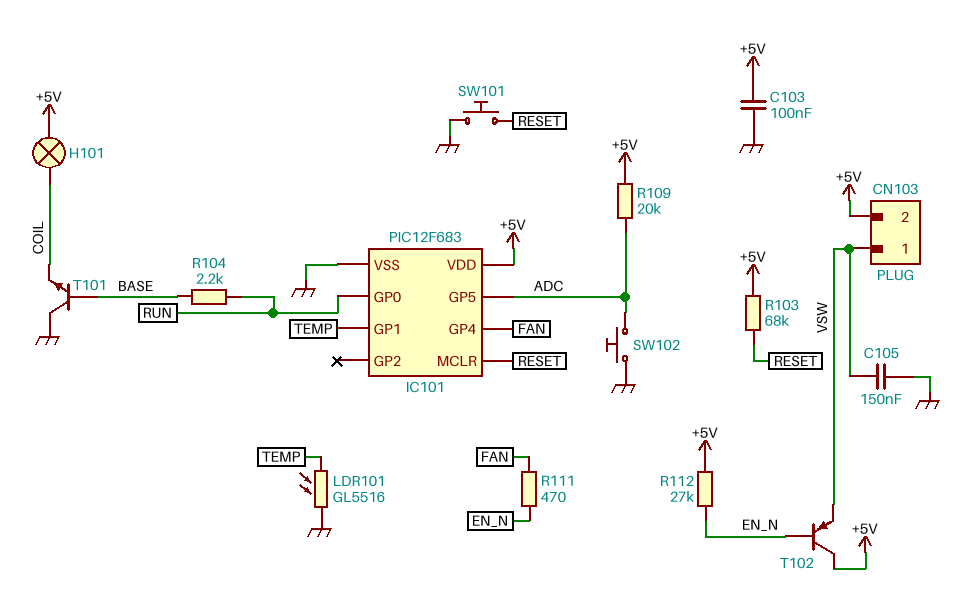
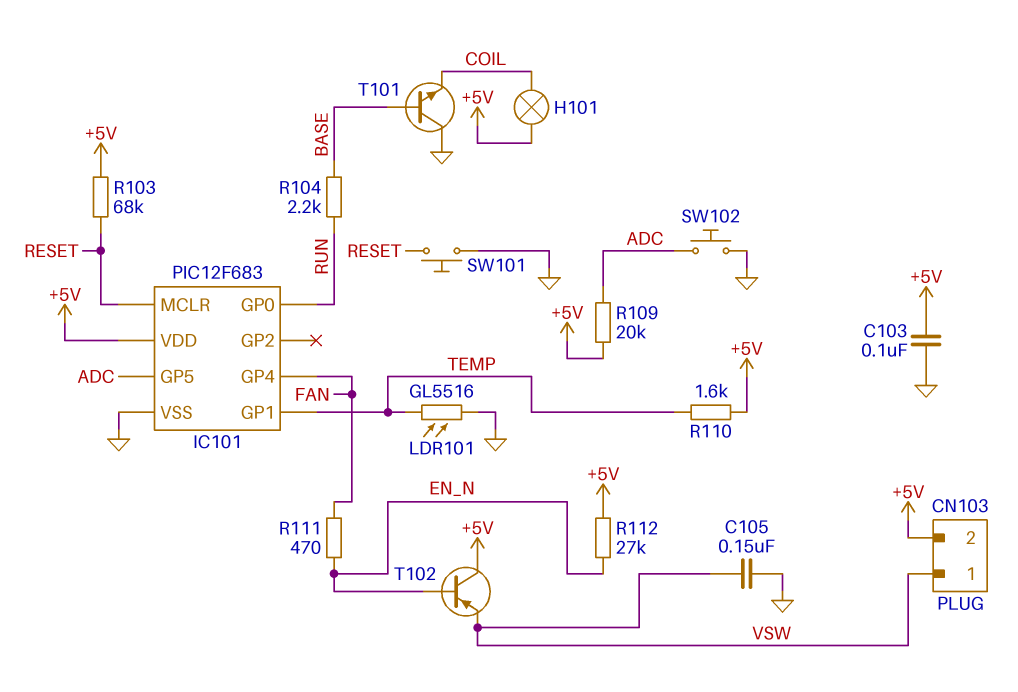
R110: none -> 1.6k (+5V, TEMP)

